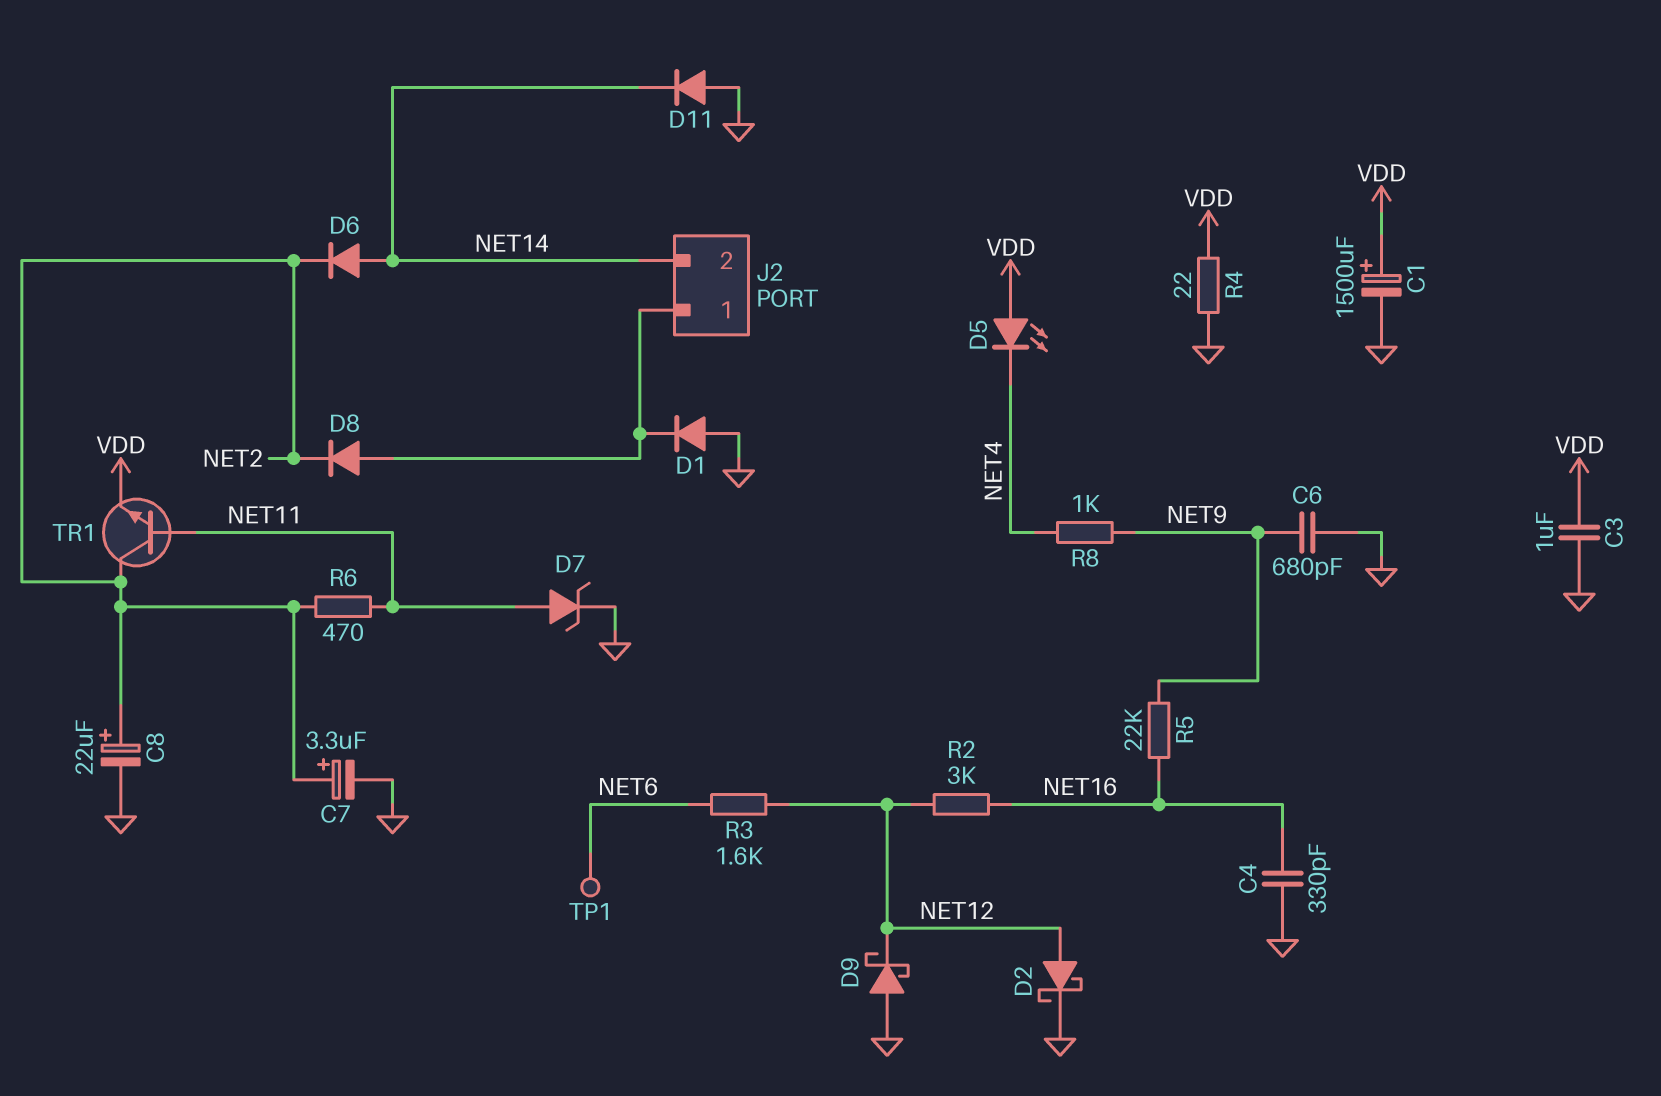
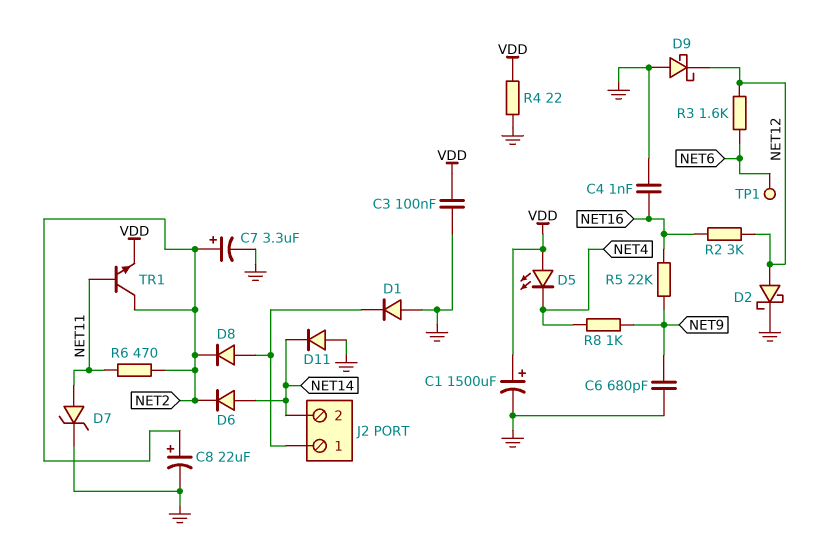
C3: 1uF (GND, VDD) -> 100nF (GND, VDD)
C4: 330pF (GND, NET16) -> 1nF (GND, NET16)

